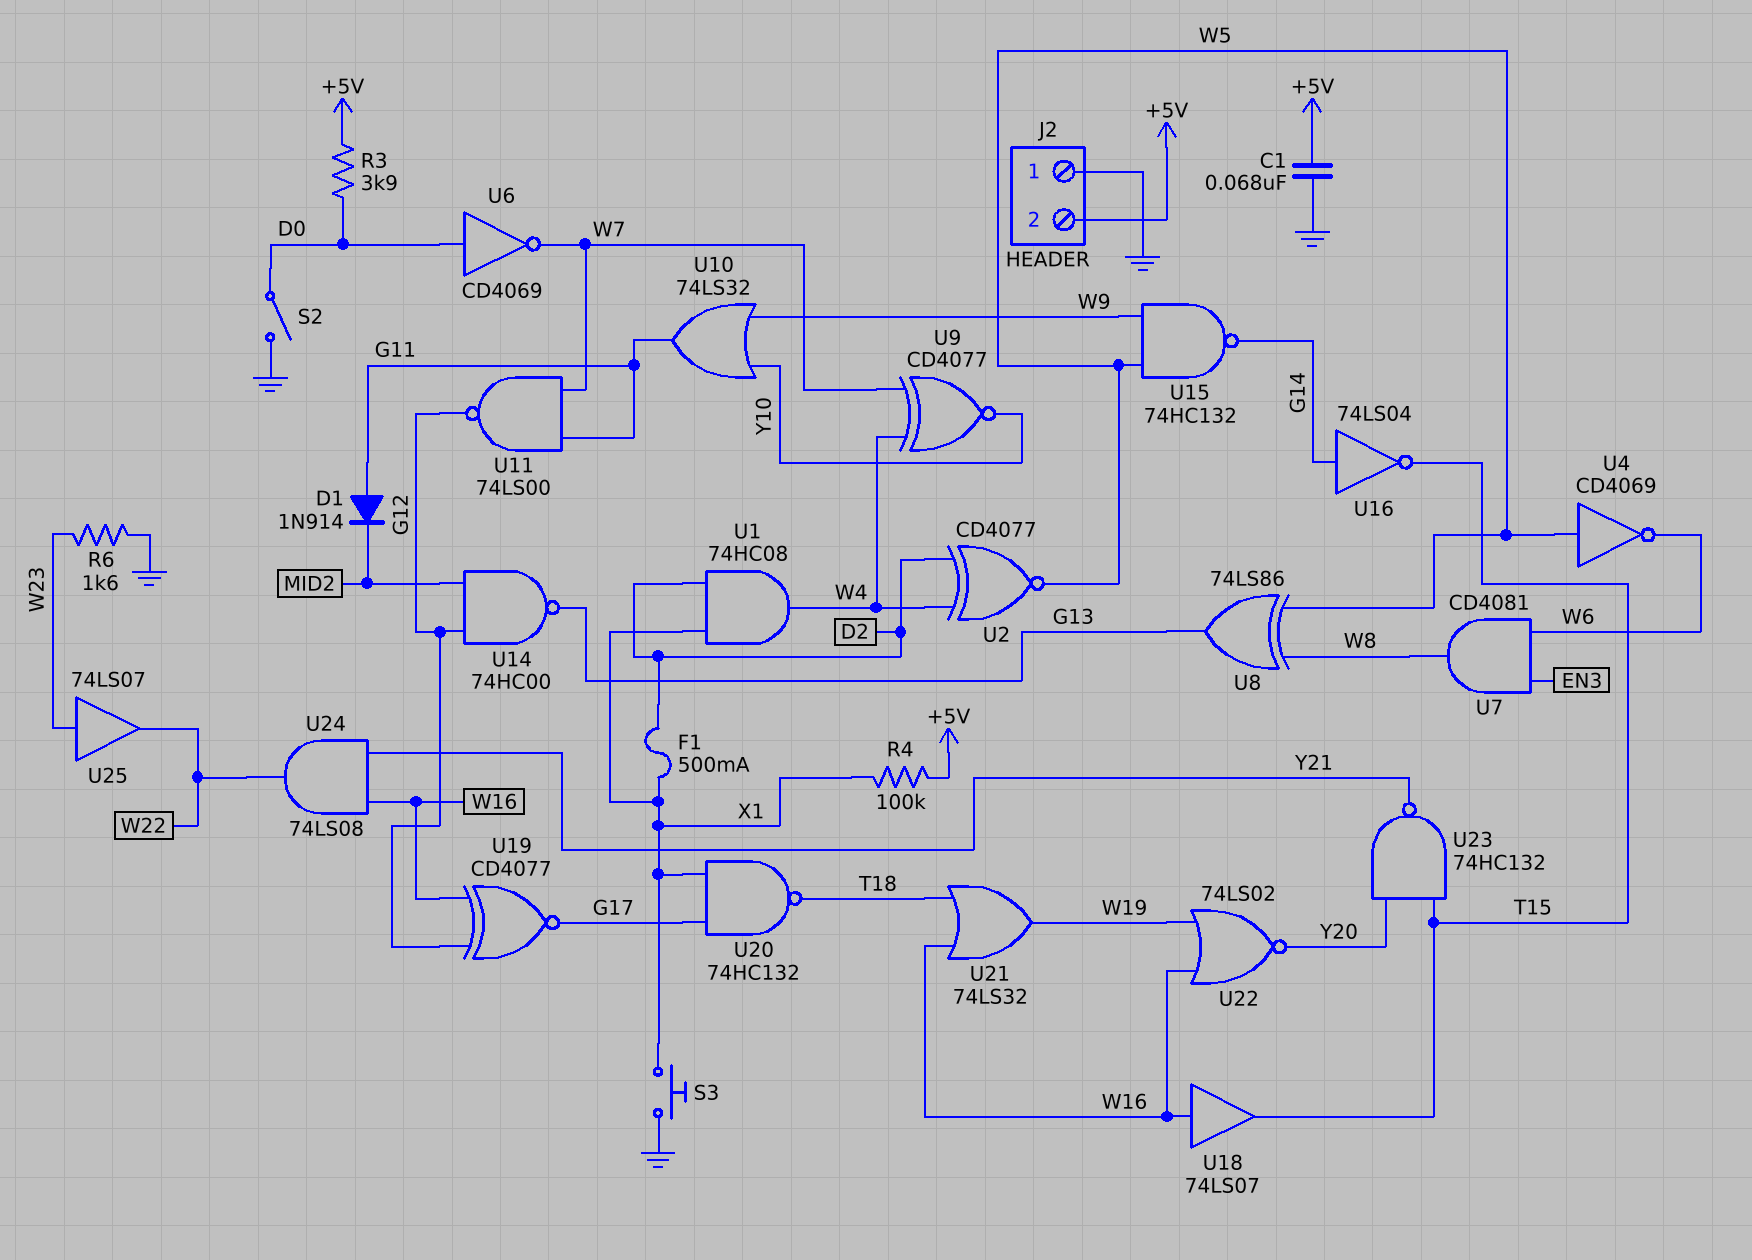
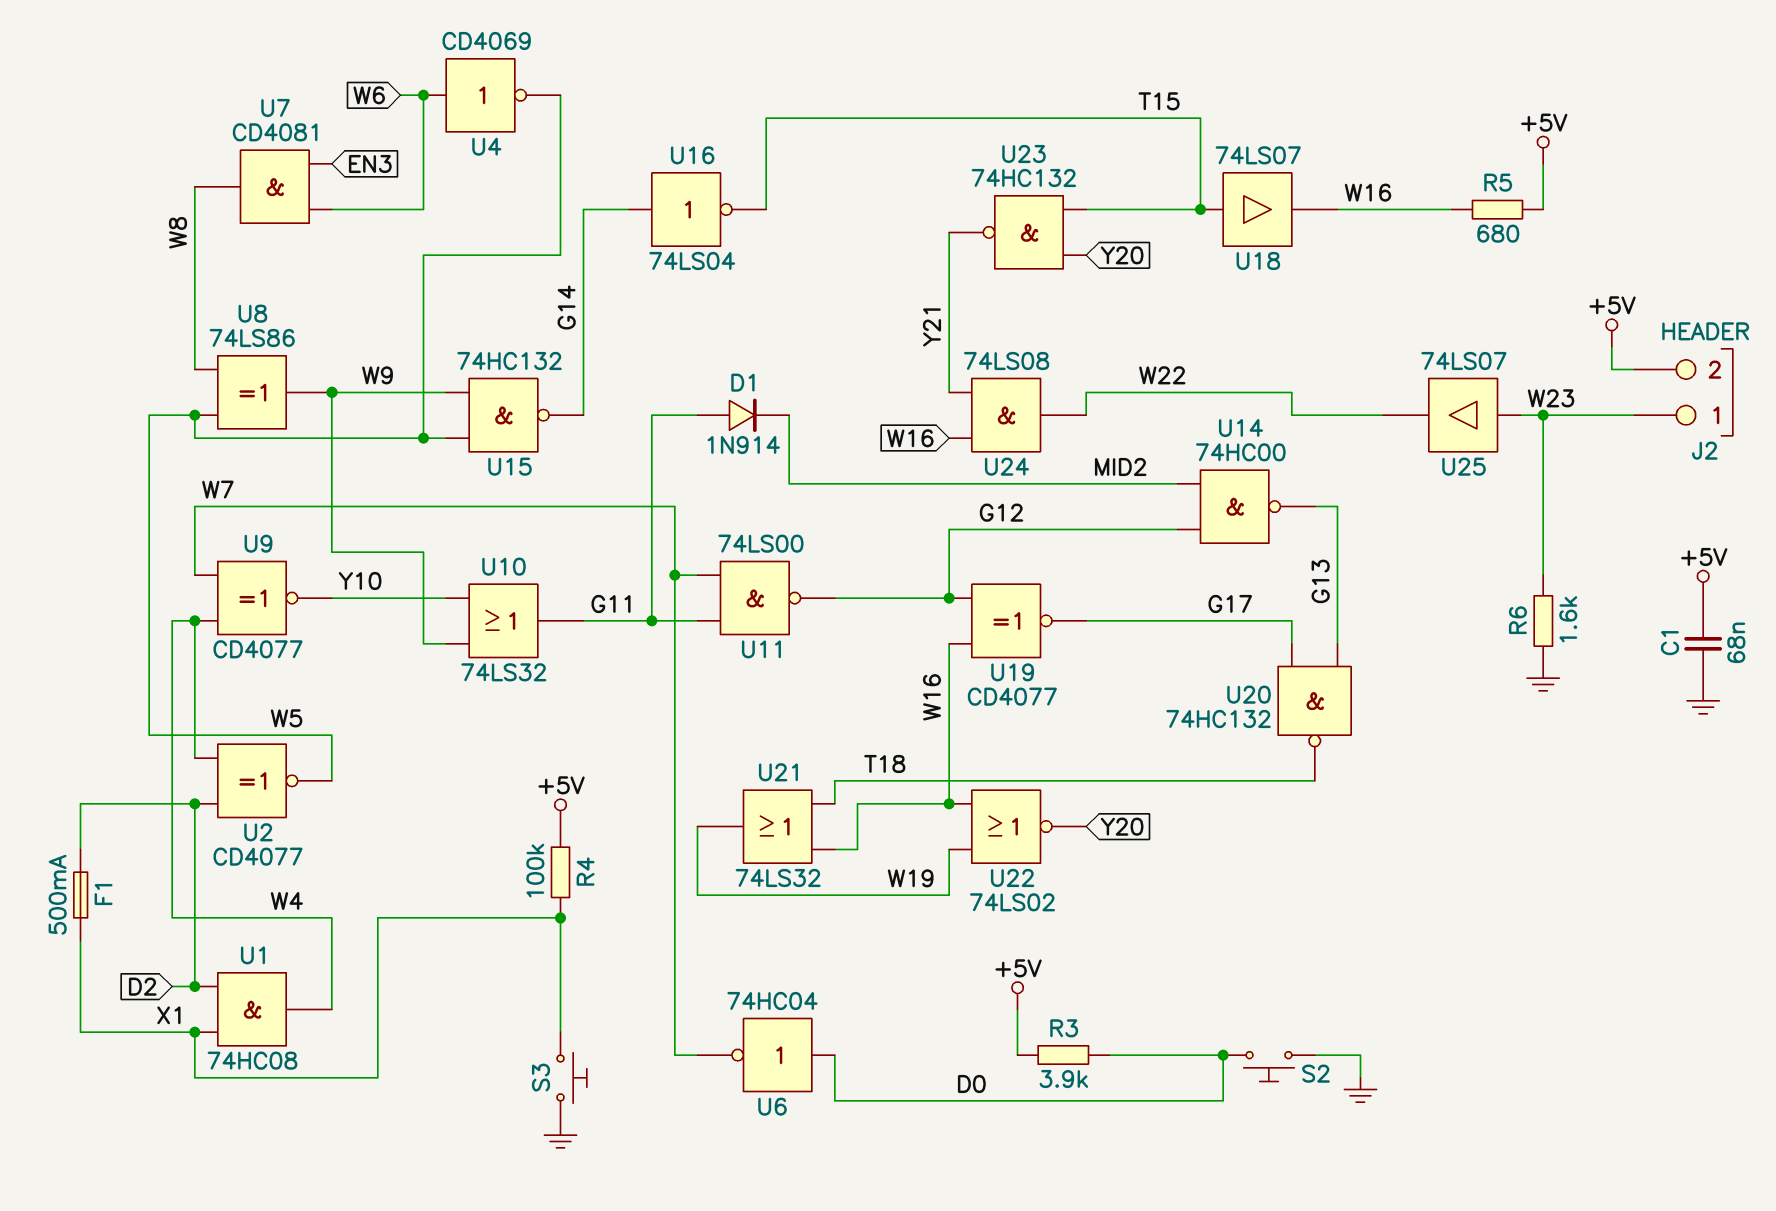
J2 pin 1: GND -> W23
R5: none -> 680 (+5V, W16)
S2: switch (D0, GND) -> button (D0, GND)
U4: NOT CD4069 (in W5, out W6) -> NOT CD4069 (in W6, out W5)
U6: NOT CD4069 (in D0, out W7) -> NOT 74HC04 (in D0, out W7)
U8: XOR 74LS86 (in W5, in W8, out G13) -> XOR 74LS86 (in W5, in W8, out W9)
U18: buffer 74LS07 (in W16, out T15) -> buffer 74LS07 (in T15, out W16)
U20: NAND 74HC132 (in G17, in X1, out T18) -> NAND 74HC132 (in G13, in G17, out T18)

